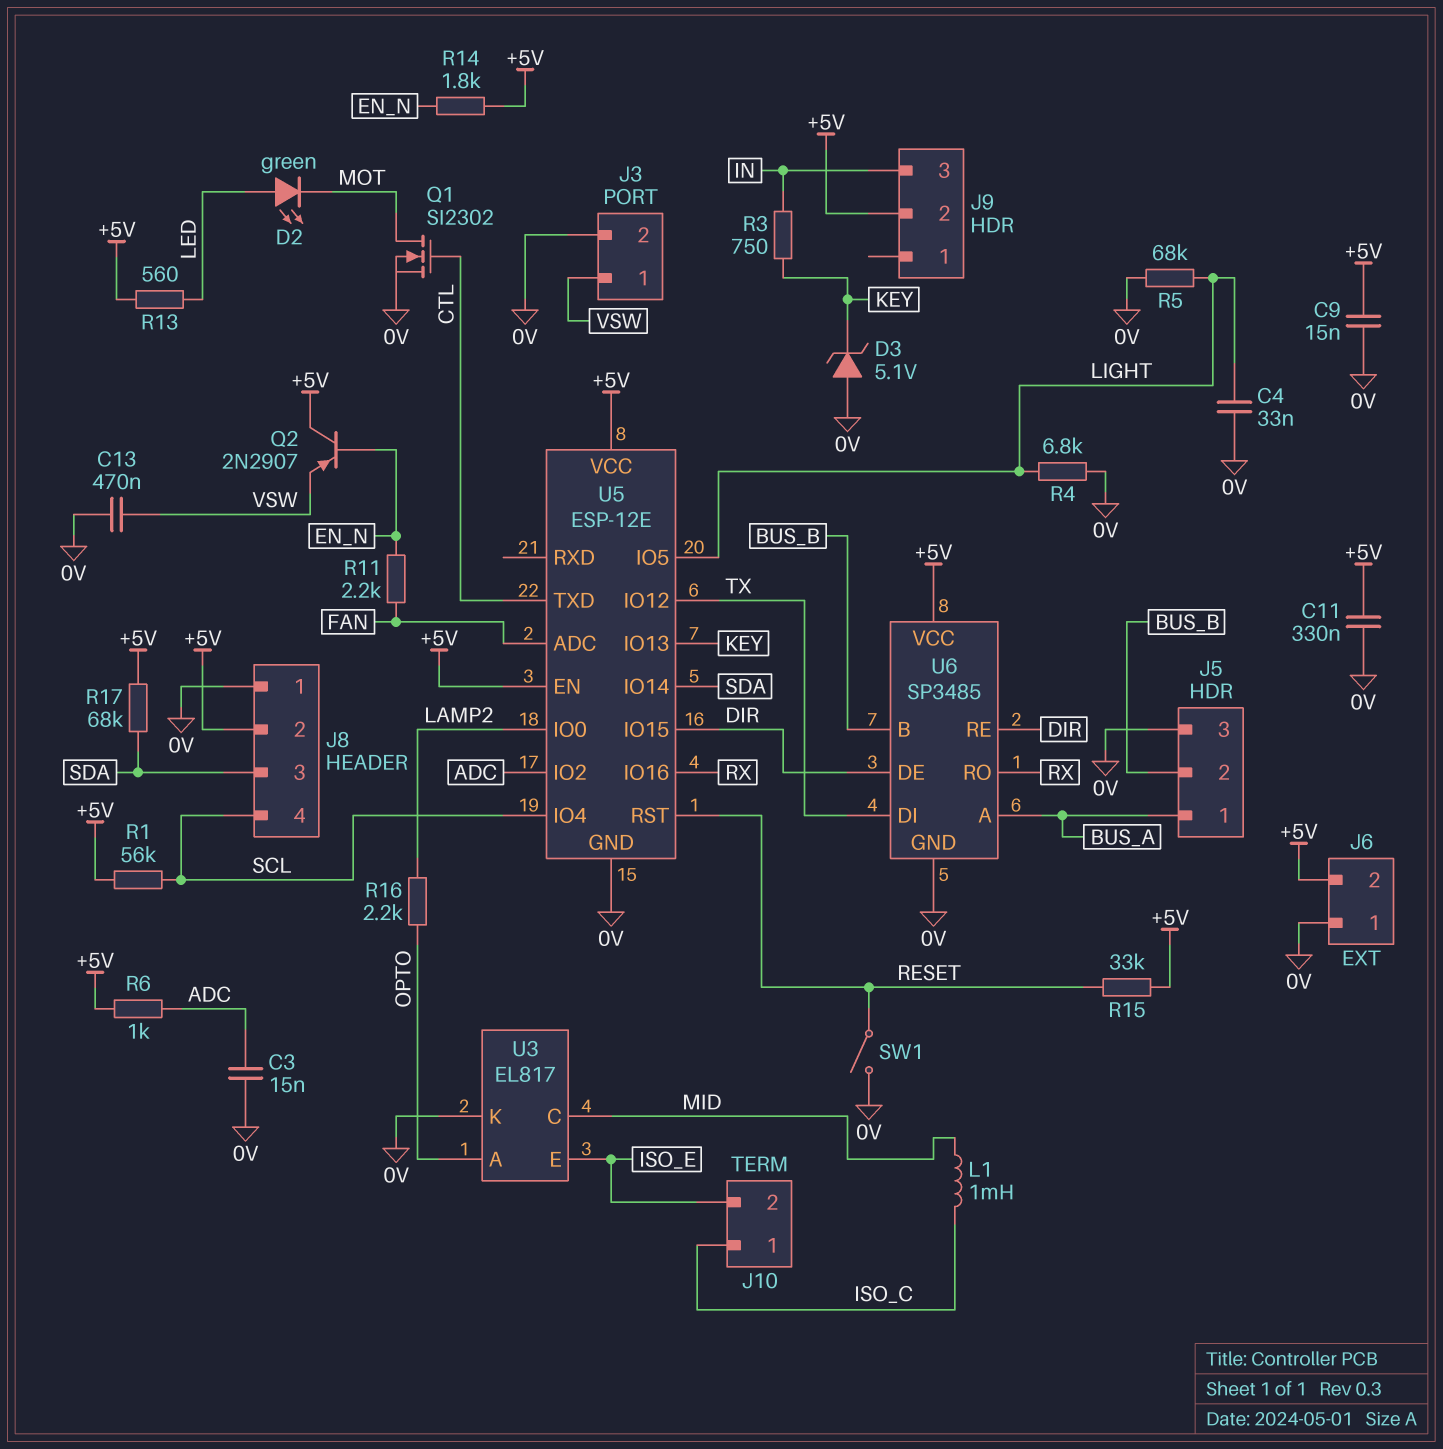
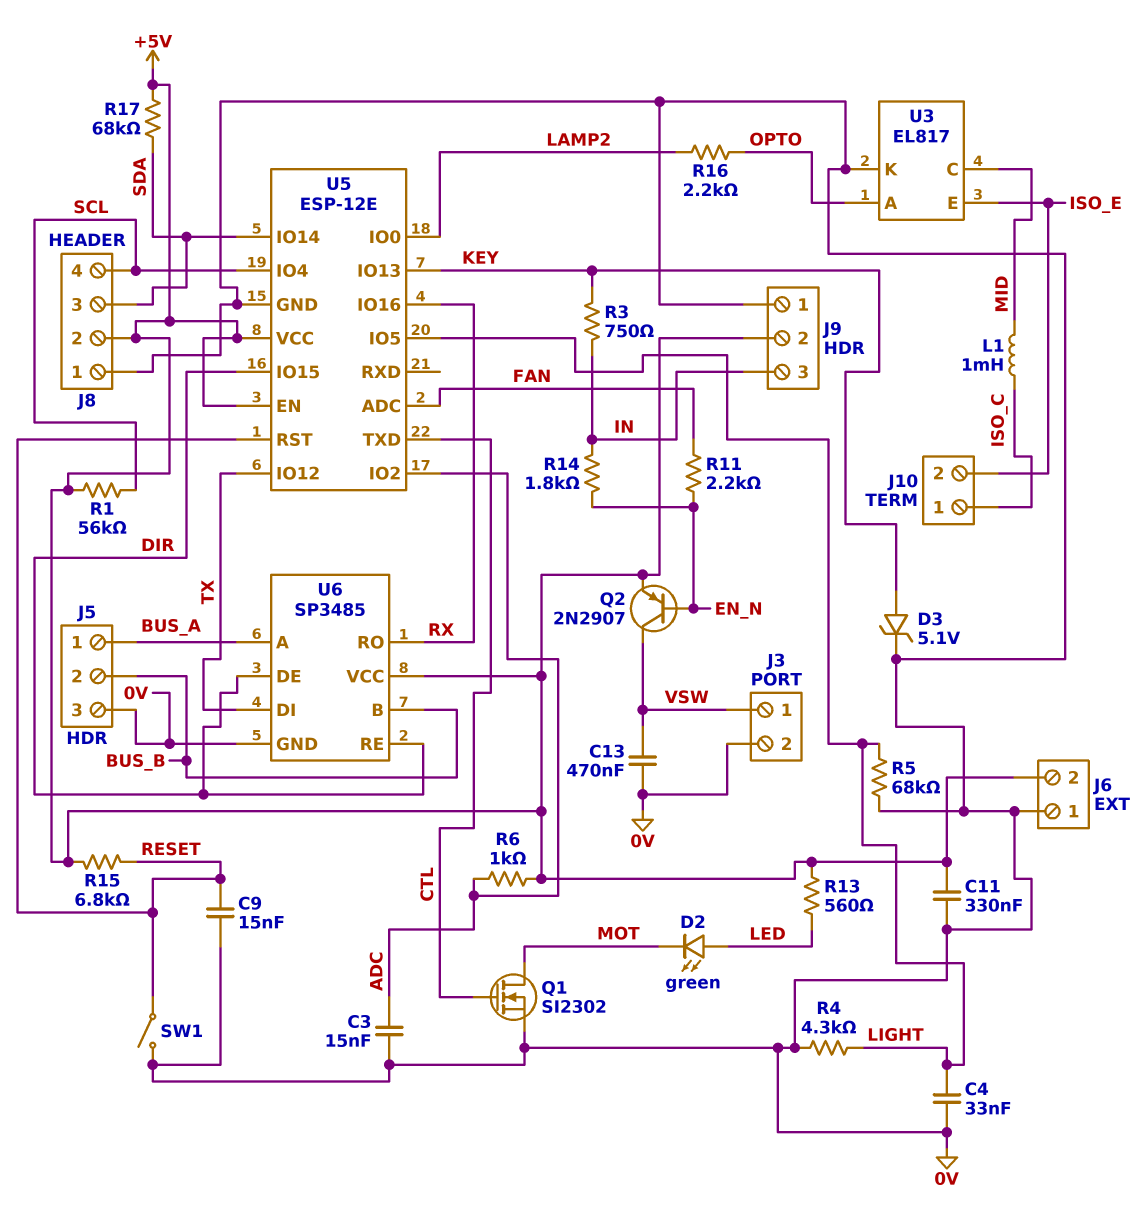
C9: 15nF (+5V, 0V) -> 15nF (0V, RESET)
D3: zener 5.1V (A 0V, K KEY) -> zener 5.1V (A KEY, K 0V)
J9 pin 1: none -> 0V
Q2: PNP 2N2907 (B EN_N, C +5V, E VSW) -> PNP 2N2907 (B EN_N, C VSW, E +5V)
R4: 6.8k (0V, LIGHT) -> 4.3k (0V, LIGHT)
R14: 1.8k (+5V, EN_N) -> 1.8k (EN_N, IN)
R15: 33k (+5V, RESET) -> 6.8k (+5V, RESET)

